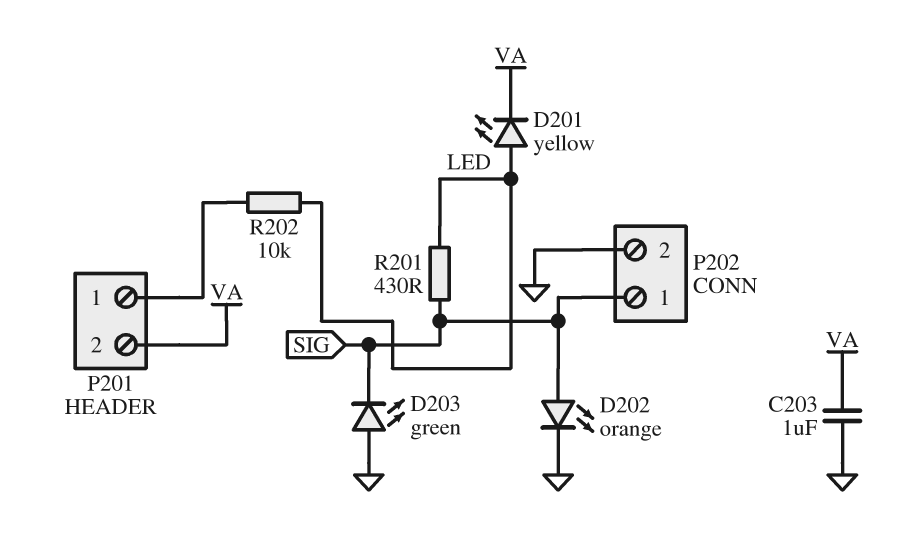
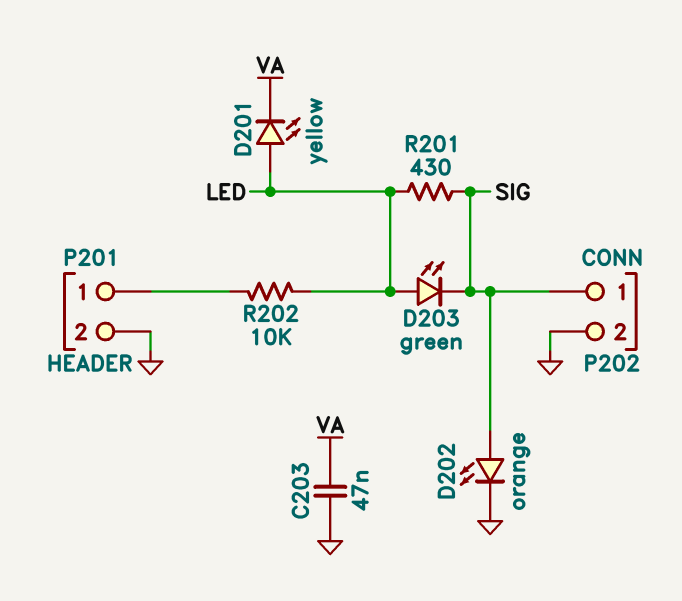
C203: 1uF (GND, VA) -> 47nF (GND, VA)
D203: LED green (A GND, K SIG) -> LED green (A LED, K SIG)
P201 pin 2: VA -> GND

